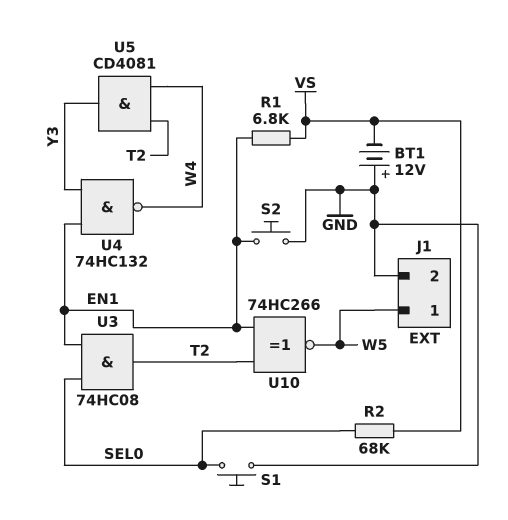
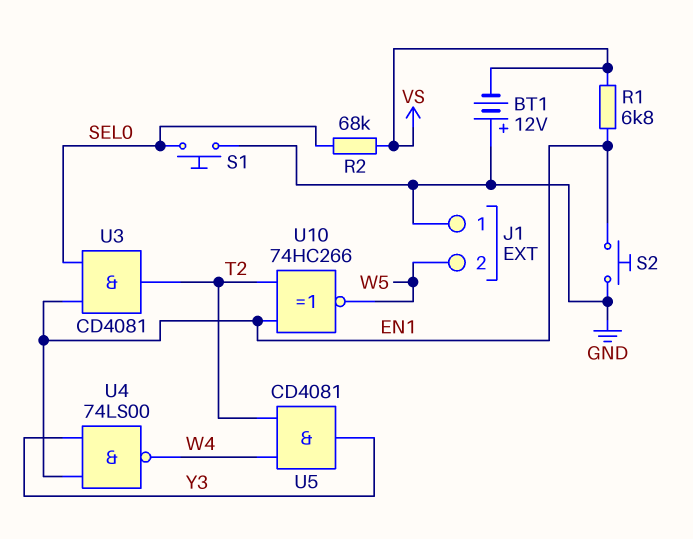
J1 pin 1: W5 -> GND
J1 pin 2: GND -> W5
U3: AND 74HC08 (in EN1, in SEL0, out T2) -> AND CD4081 (in EN1, in SEL0, out T2)
U4: NAND 74HC132 (in EN1, in Y3, out W4) -> NAND 74LS00 (in EN1, in Y3, out W4)

